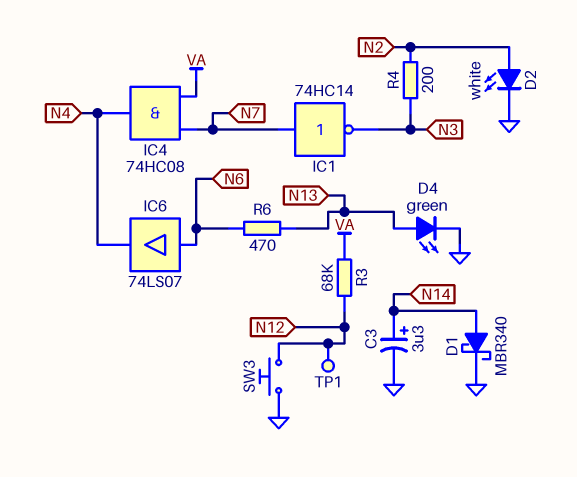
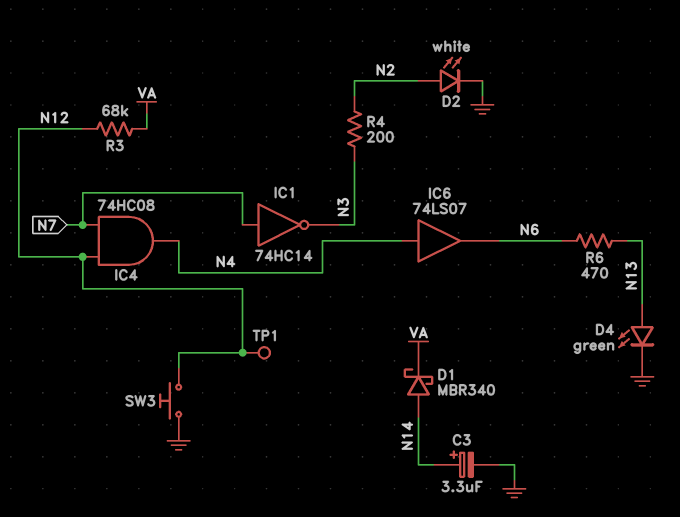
D1: schottky MBR340 (A N14, K GND) -> schottky MBR340 (A N14, K VA)
IC4: AND 74HC08 (in N7, in VA, out N4) -> AND 74HC08 (in N7, in N12, out N4)
IC6: buffer 74LS07 (in N6, out N4) -> buffer 74LS07 (in N4, out N6)

